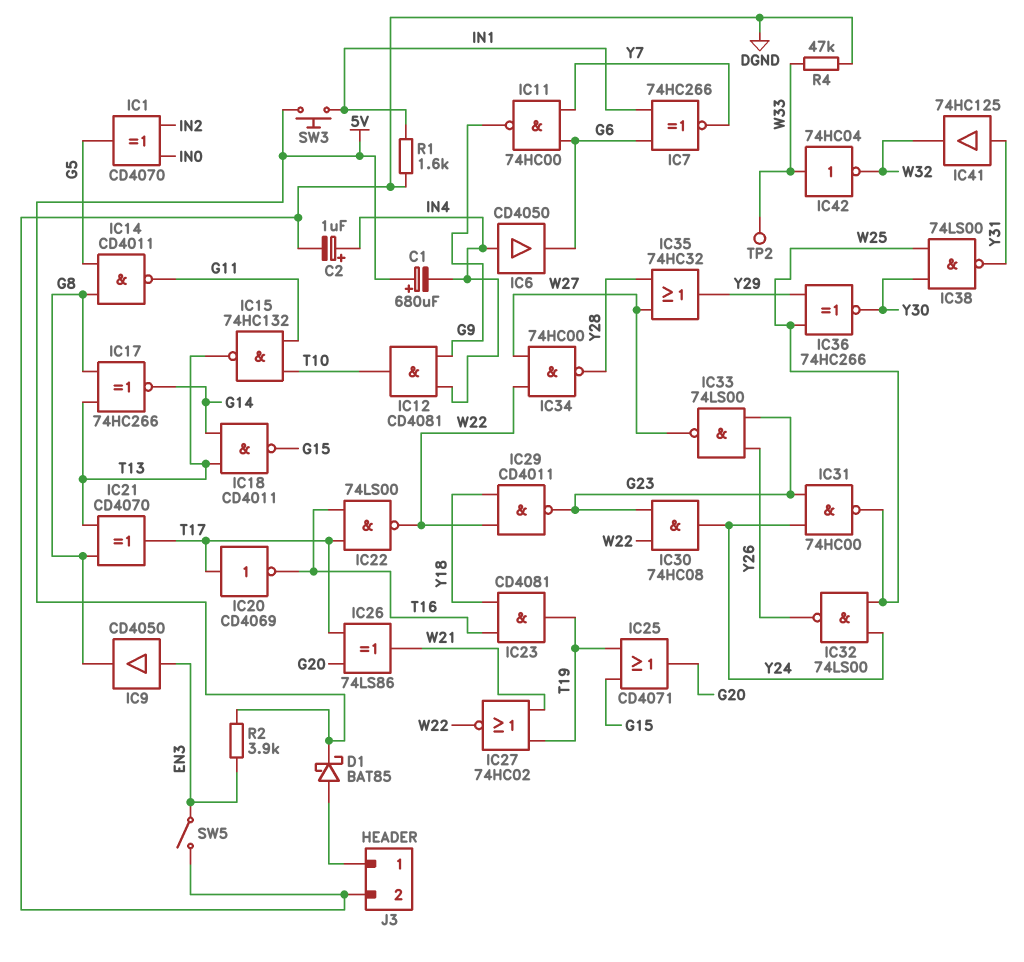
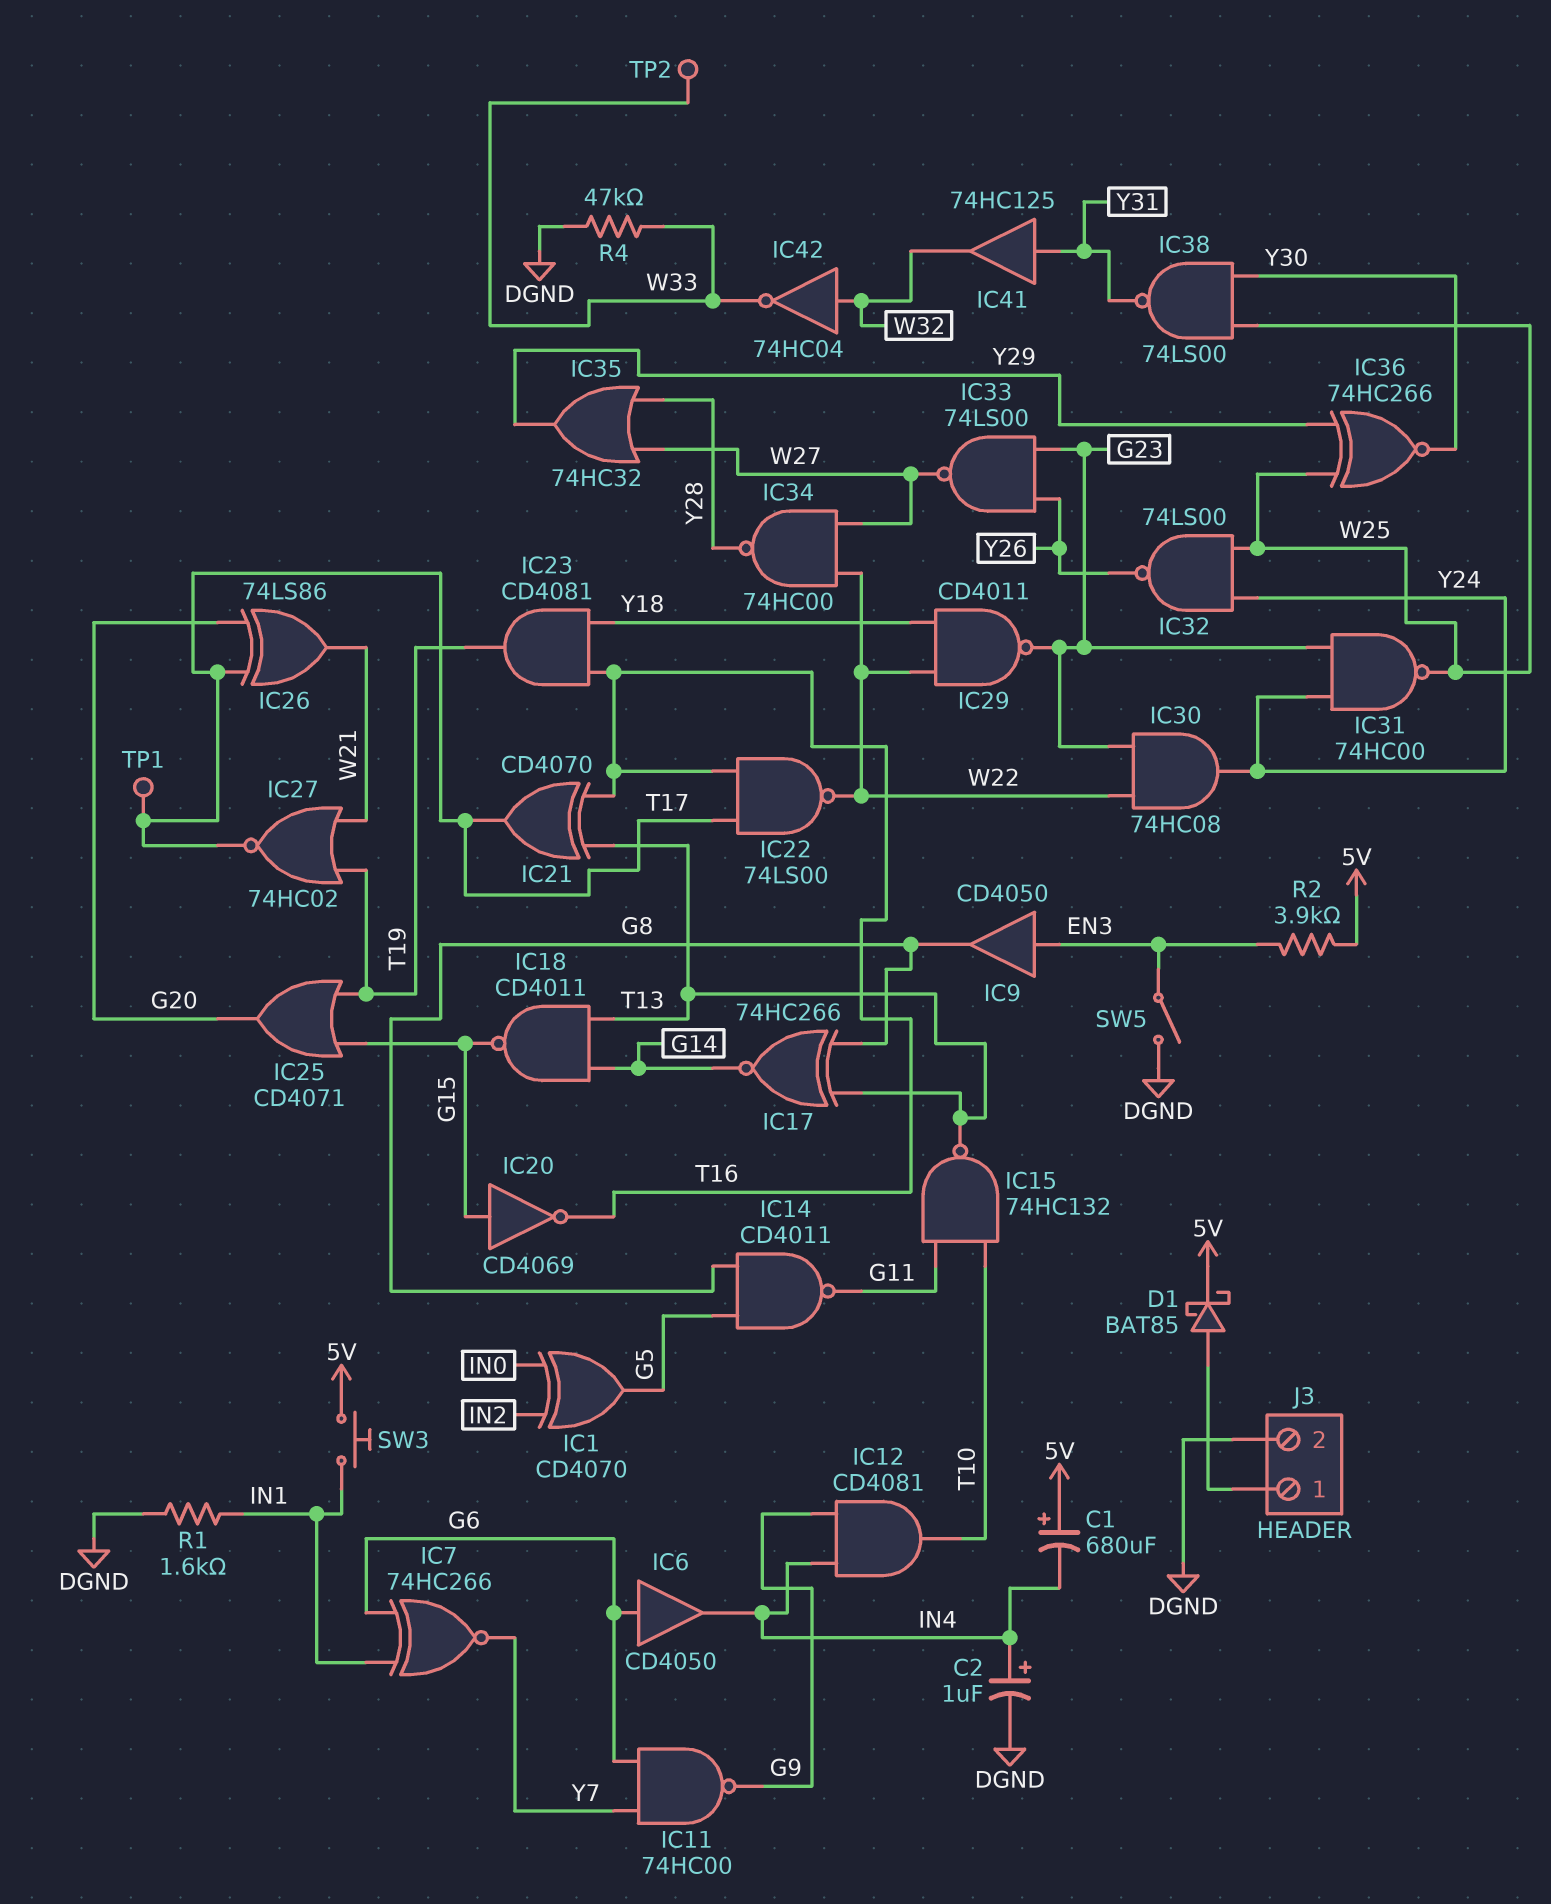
IC6: buffer CD4050 (in IN4, out G6) -> buffer CD4050 (in G6, out IN4)
IC20: NOT CD4069 (in T17, out T16) -> NOT CD4069 (in G15, out T16)
IC21: XOR CD4070 (in G8, in T13, out T17) -> XOR CD4070 (in T13, in T16, out T17)
IC27: NOR 74HC02 (in T19, in W21, out W22) -> NOR 74HC02 (in T19, in W21, out T17)
IC42: NOT 74HC04 (in W33, out W32) -> NOT 74HC04 (in W32, out W33)
TP1: none -> test point (T17)

